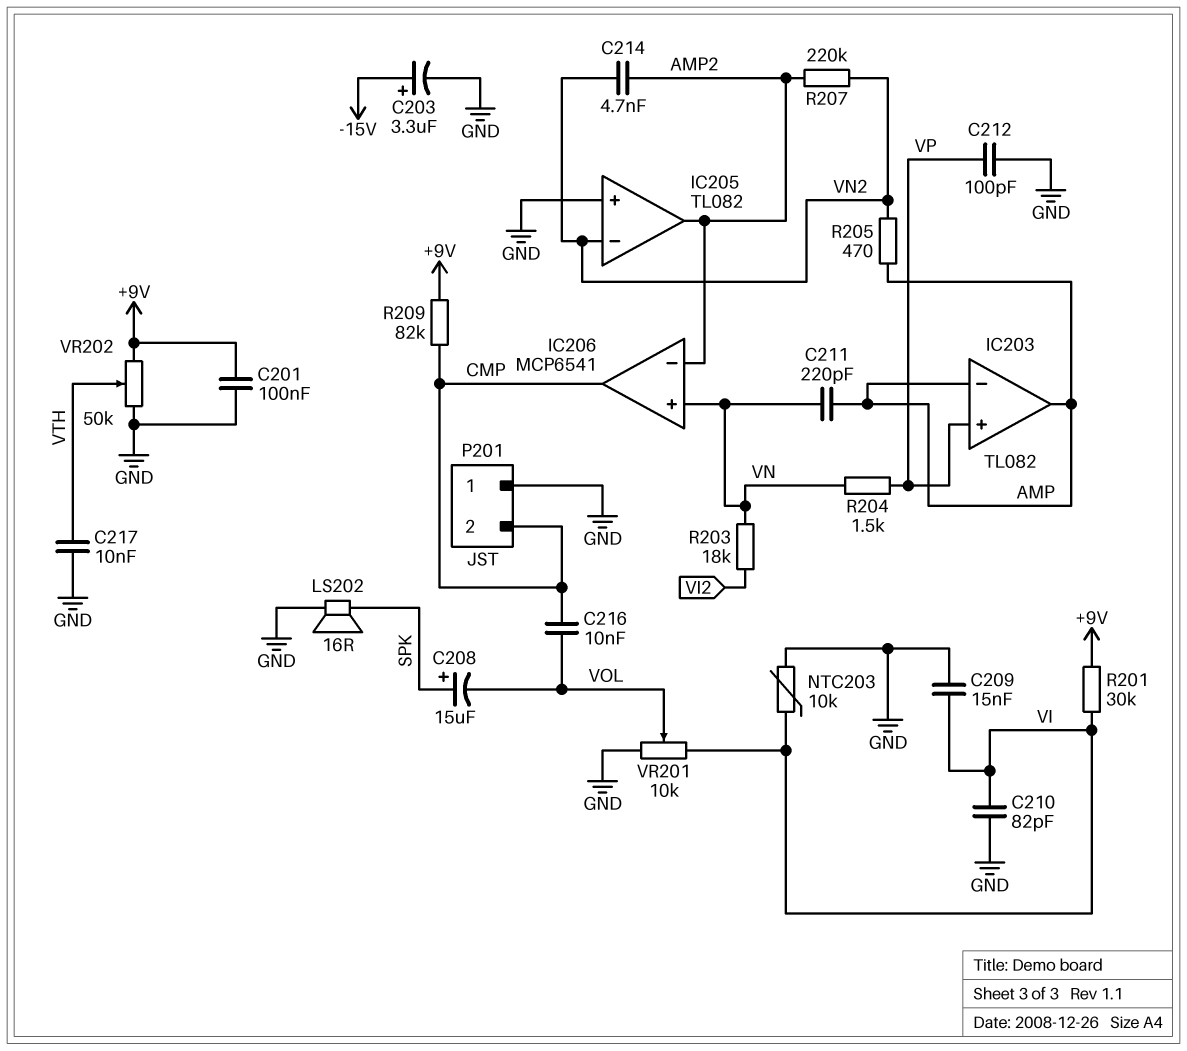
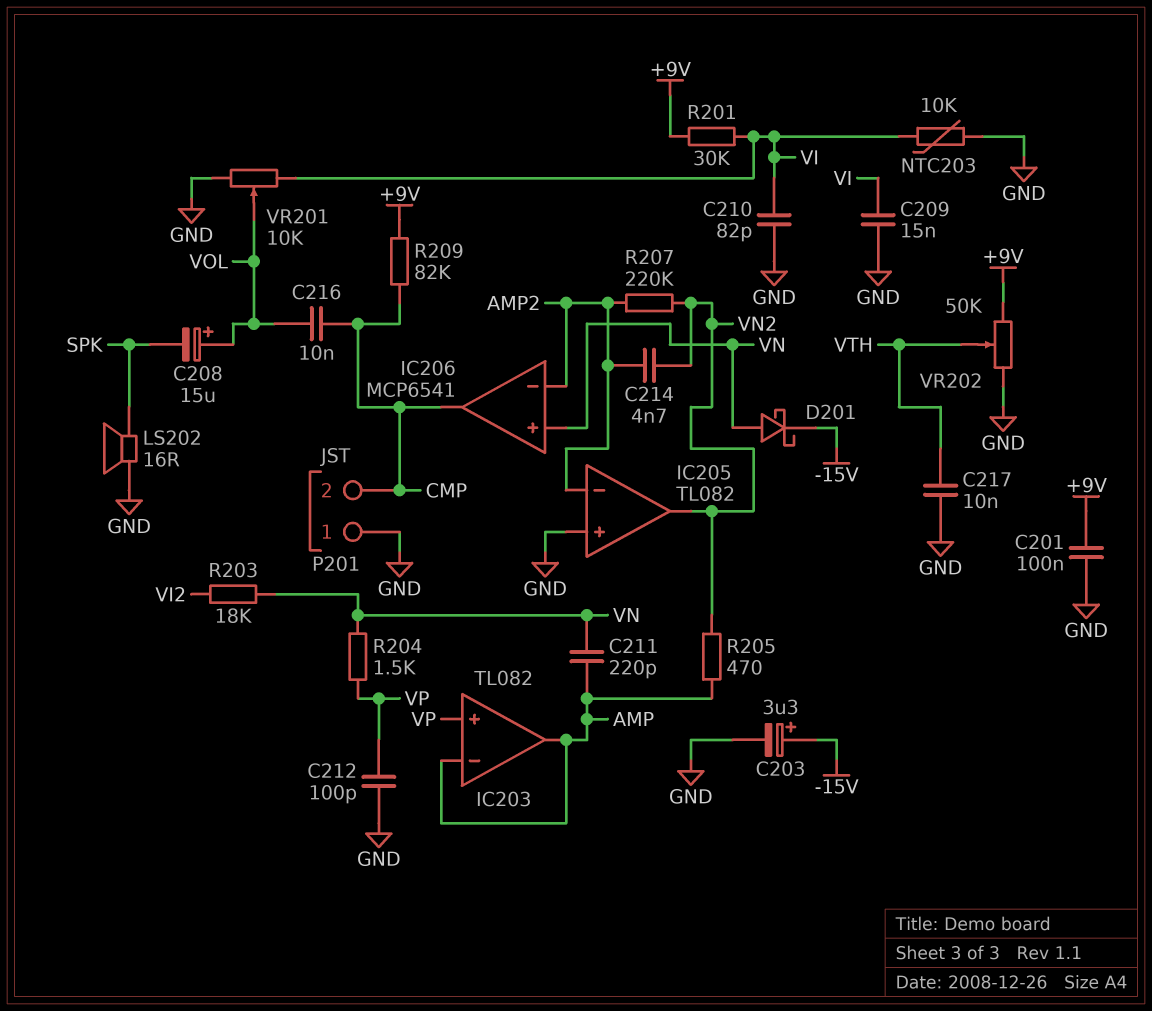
C208: 15uF (plus SPK, minus VOL) -> 15uF (plus VOL, minus SPK)
D201: none -> schottky (A VN, K -15V)
IC205 pin in-: VN2 -> AMP2
IC205 pin out: AMP2 -> VN2

